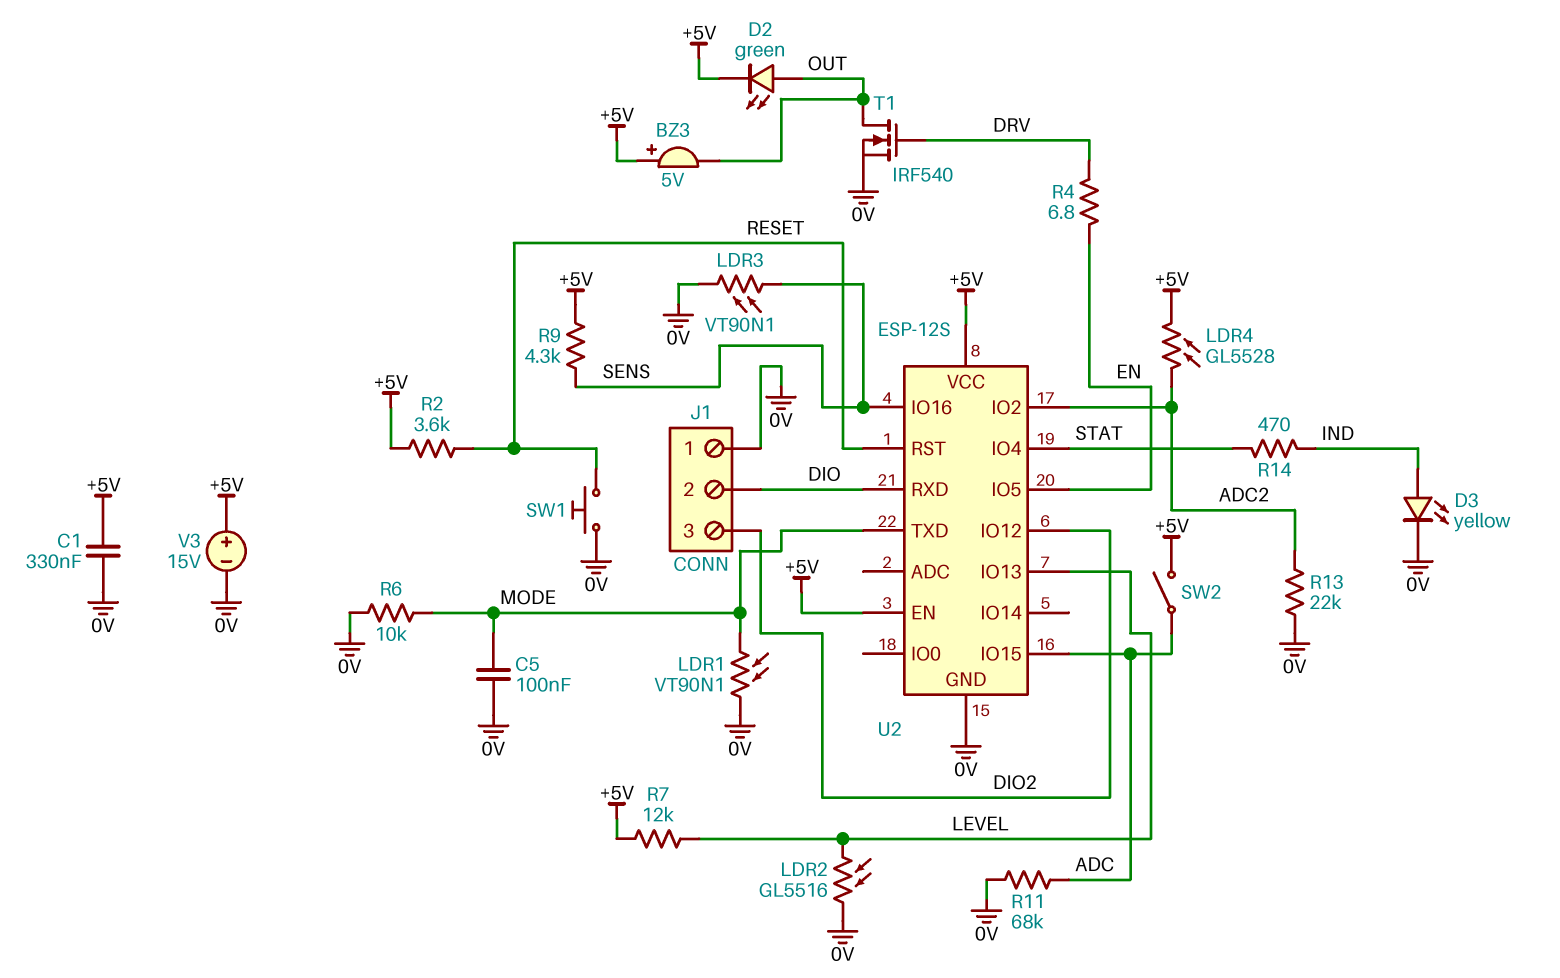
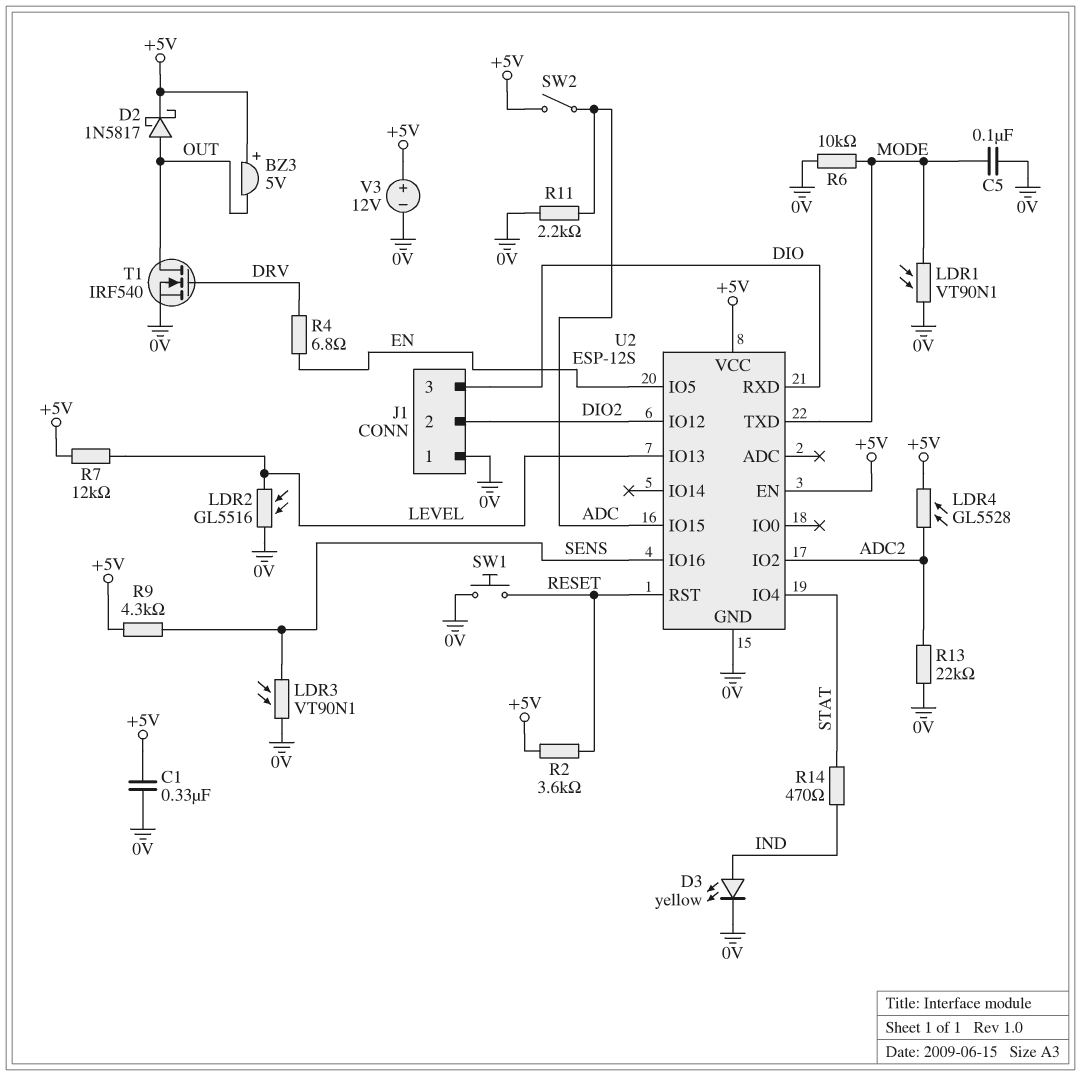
D2: LED green (A OUT, K +5V) -> schottky 1N5817 (A OUT, K +5V)
J1 pin 2: DIO -> DIO2
J1 pin 3: DIO2 -> DIO
R11: 68k (0V, ADC) -> 2.2k (0V, ADC)
V3: 15V (plus +5V, minus 0V) -> 12V (plus +5V, minus 0V)

